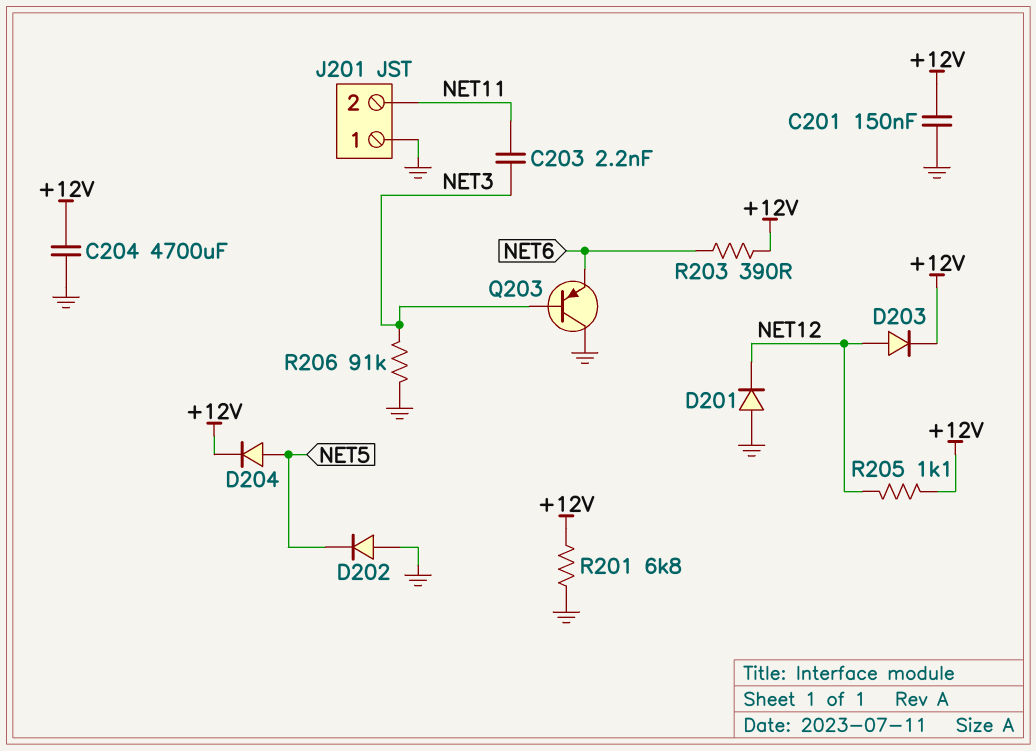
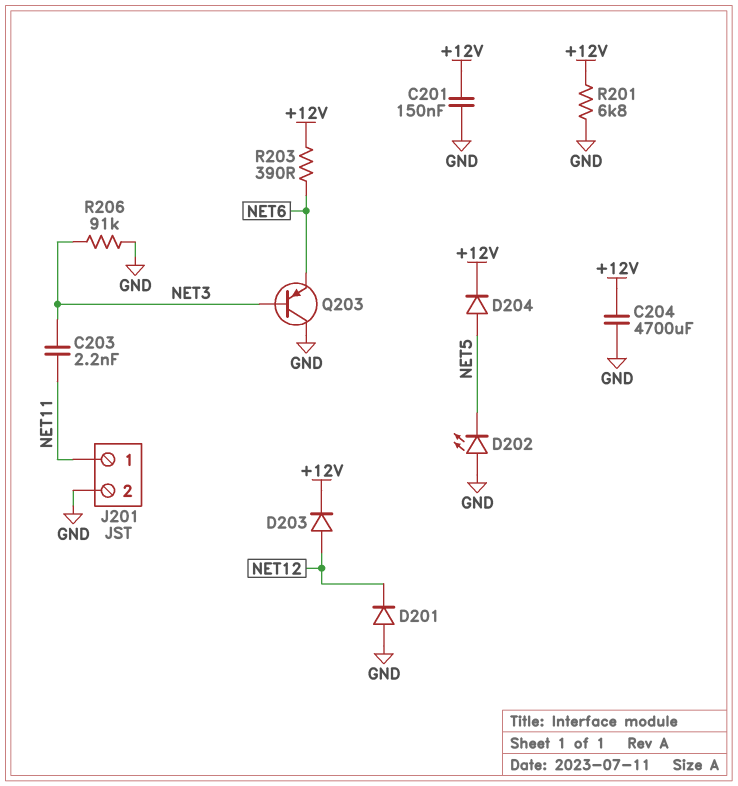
D202: diode (A GND, K NET5) -> LED (A GND, K NET5)
J201 pin 1: GND -> NET11
J201 pin 2: NET11 -> GND
R205: 1.1k (+12V, NET12) -> none

